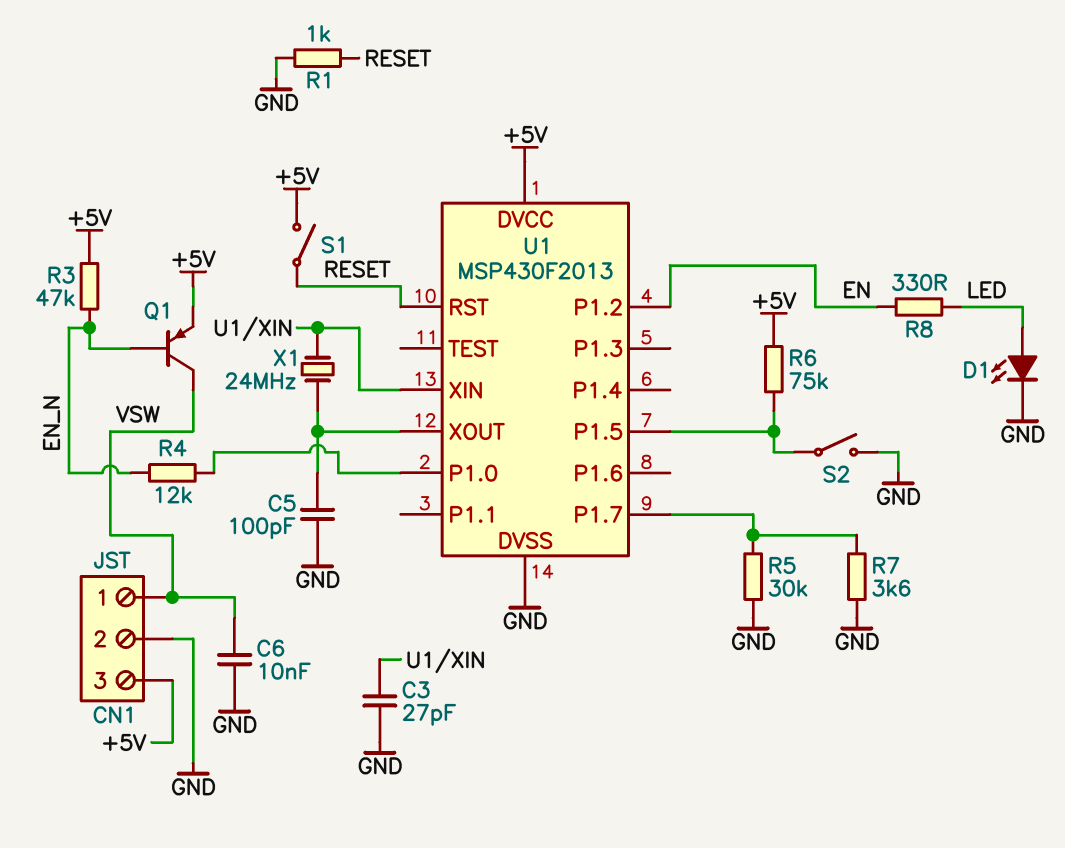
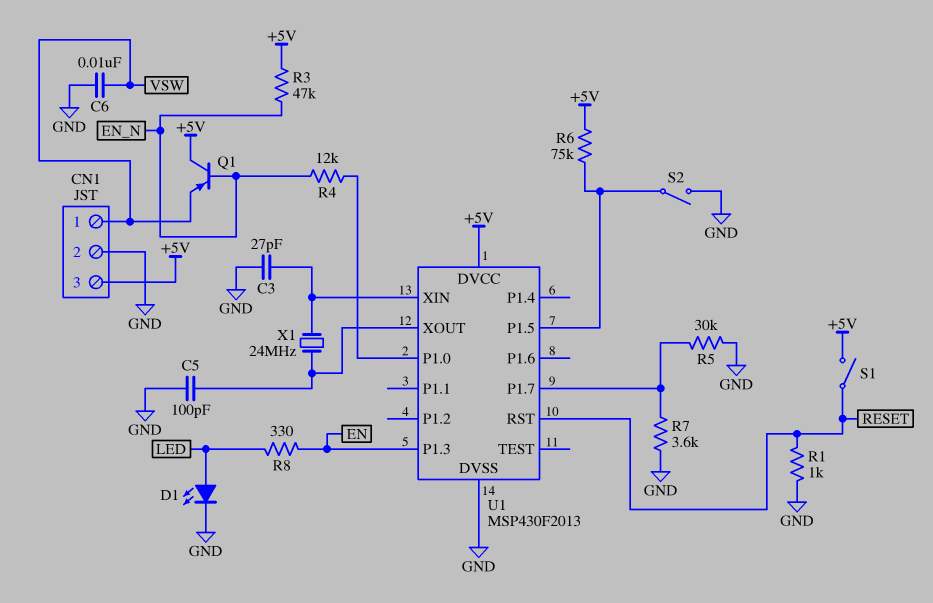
Q1: PNP (B EN_N, C VSW, E +5V) -> PNP (B EN_N, C +5V, E VSW)
U1 pin P1.2: EN -> none
U1 pin P1.3: none -> EN

